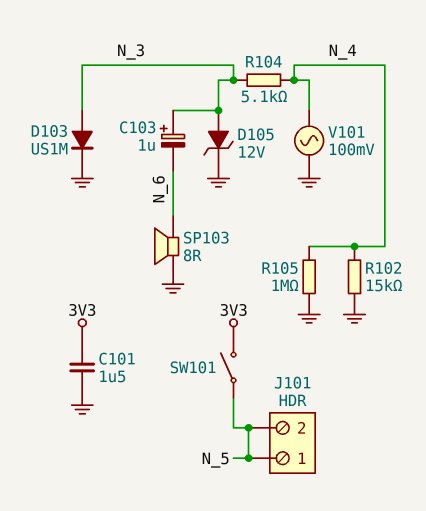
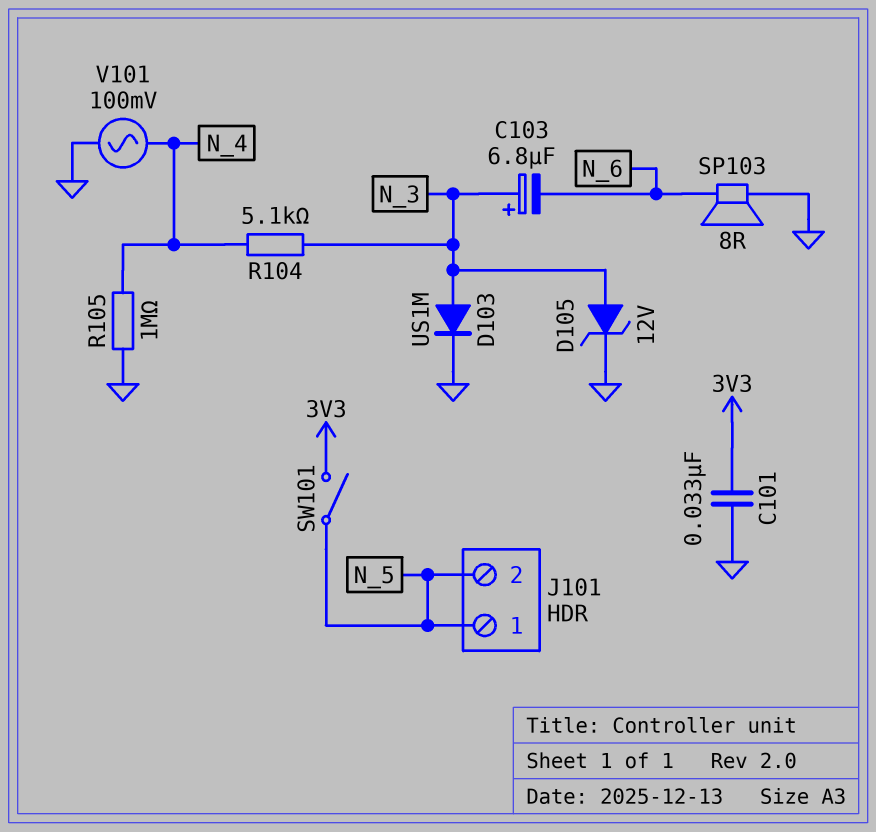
C101: 1.5uF (3V3, GND) -> 33nF (3V3, GND)
C103: 1uF (plus N_3, minus N_6) -> 6.8uF (plus N_3, minus N_6)
R102: 15k (GND, N_4) -> none

